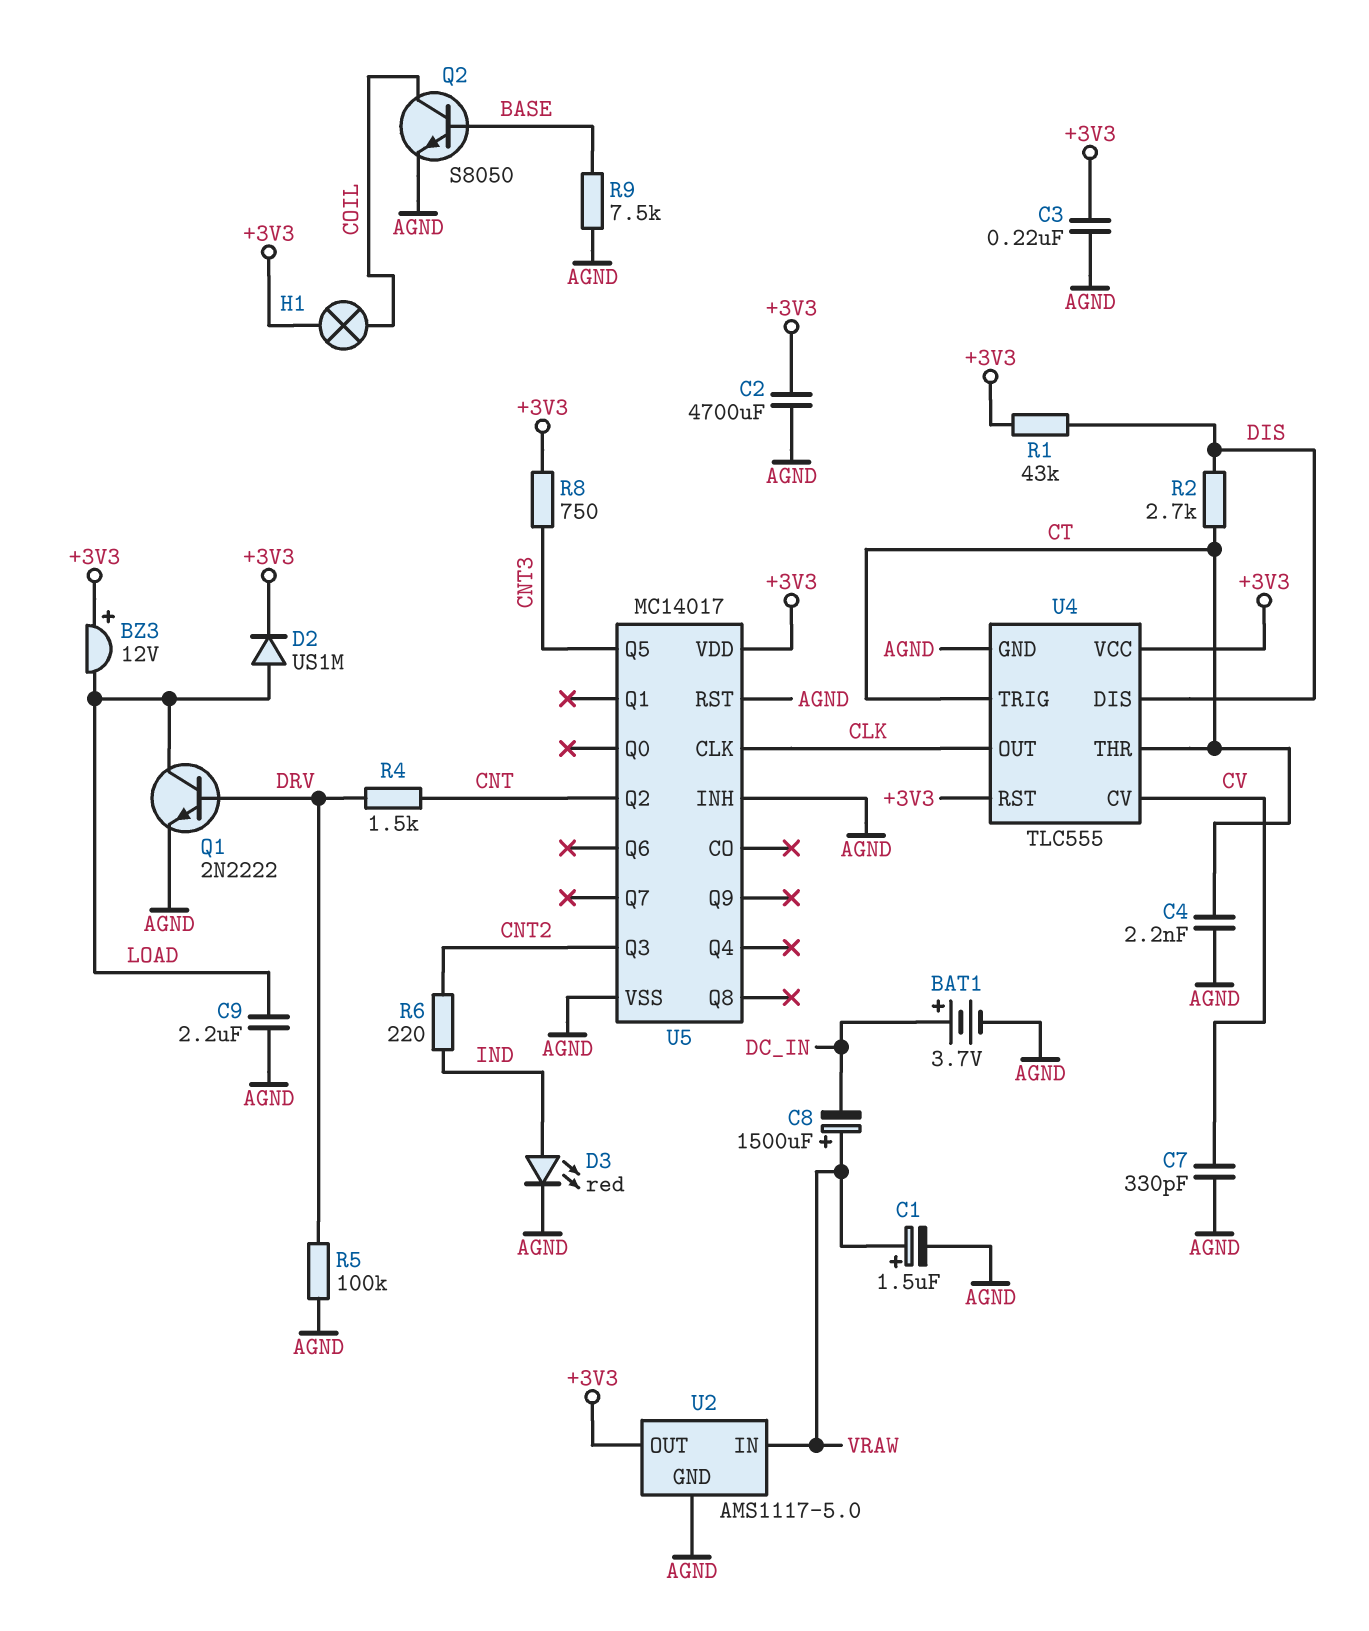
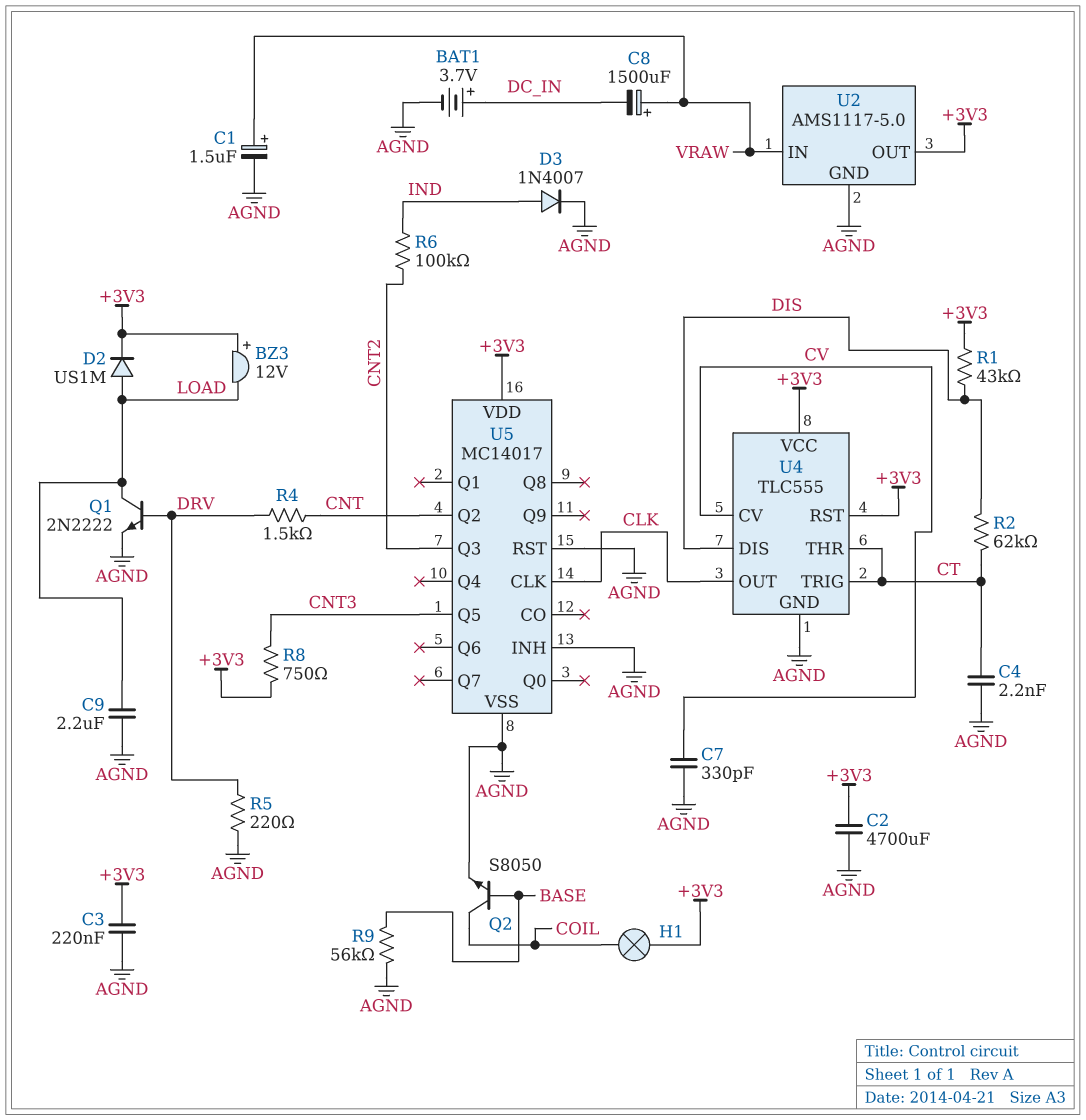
D3: LED red (A IND, K AGND) -> diode 1N4007 (A IND, K AGND)
R2: 2.7k (CT, DIS) -> 62k (CT, DIS)
R5: 100k (AGND, DRV) -> 220 (AGND, DRV)
R6: 220 (CNT2, IND) -> 100k (CNT2, IND)
R9: 7.5k (AGND, BASE) -> 56k (AGND, BASE)

